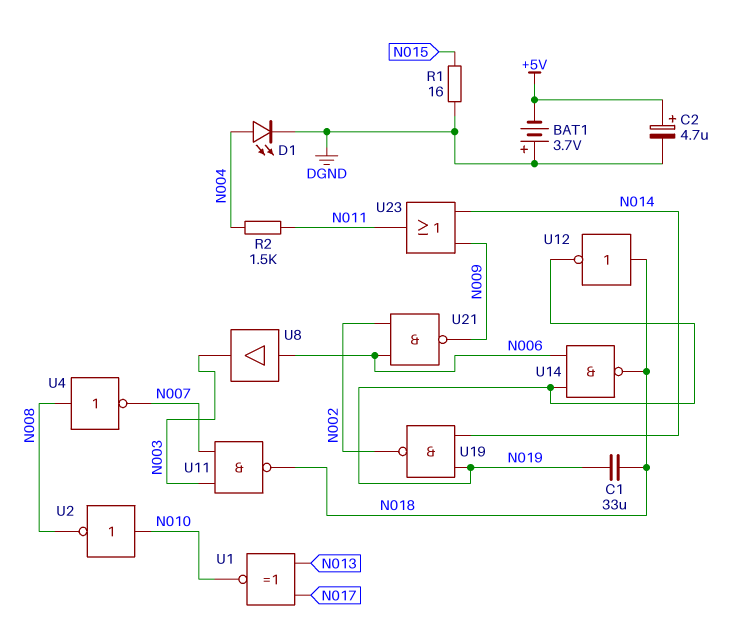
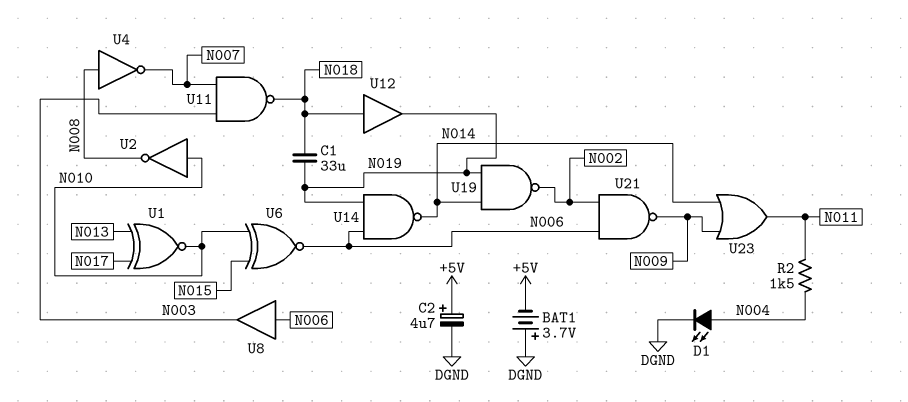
R1: 16 (DGND, N015) -> none
U6: none -> XNOR (in N010, in N015, out N006)
U12: NOT (in N018, out N019) -> buffer (in N018, out N019)
U14: NAND (in N006, in N019, out N018) -> NAND (in N006, in N019, out N014)

